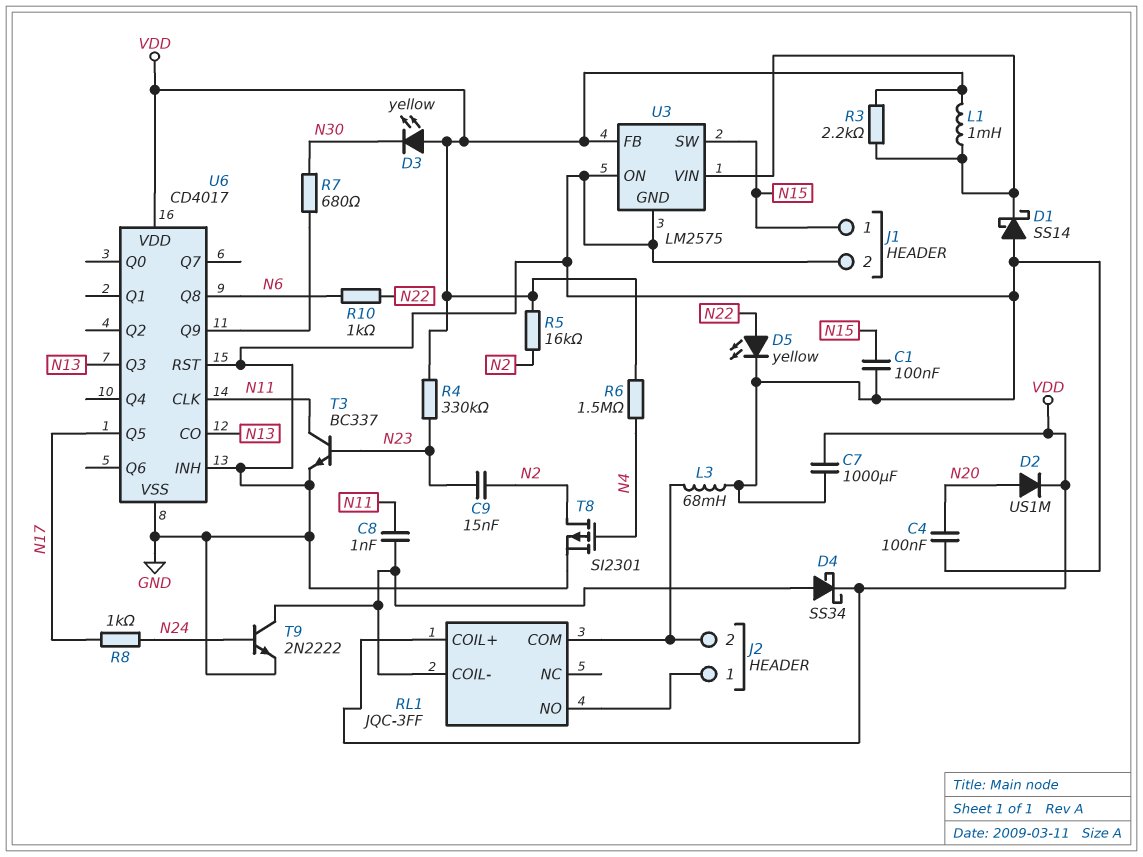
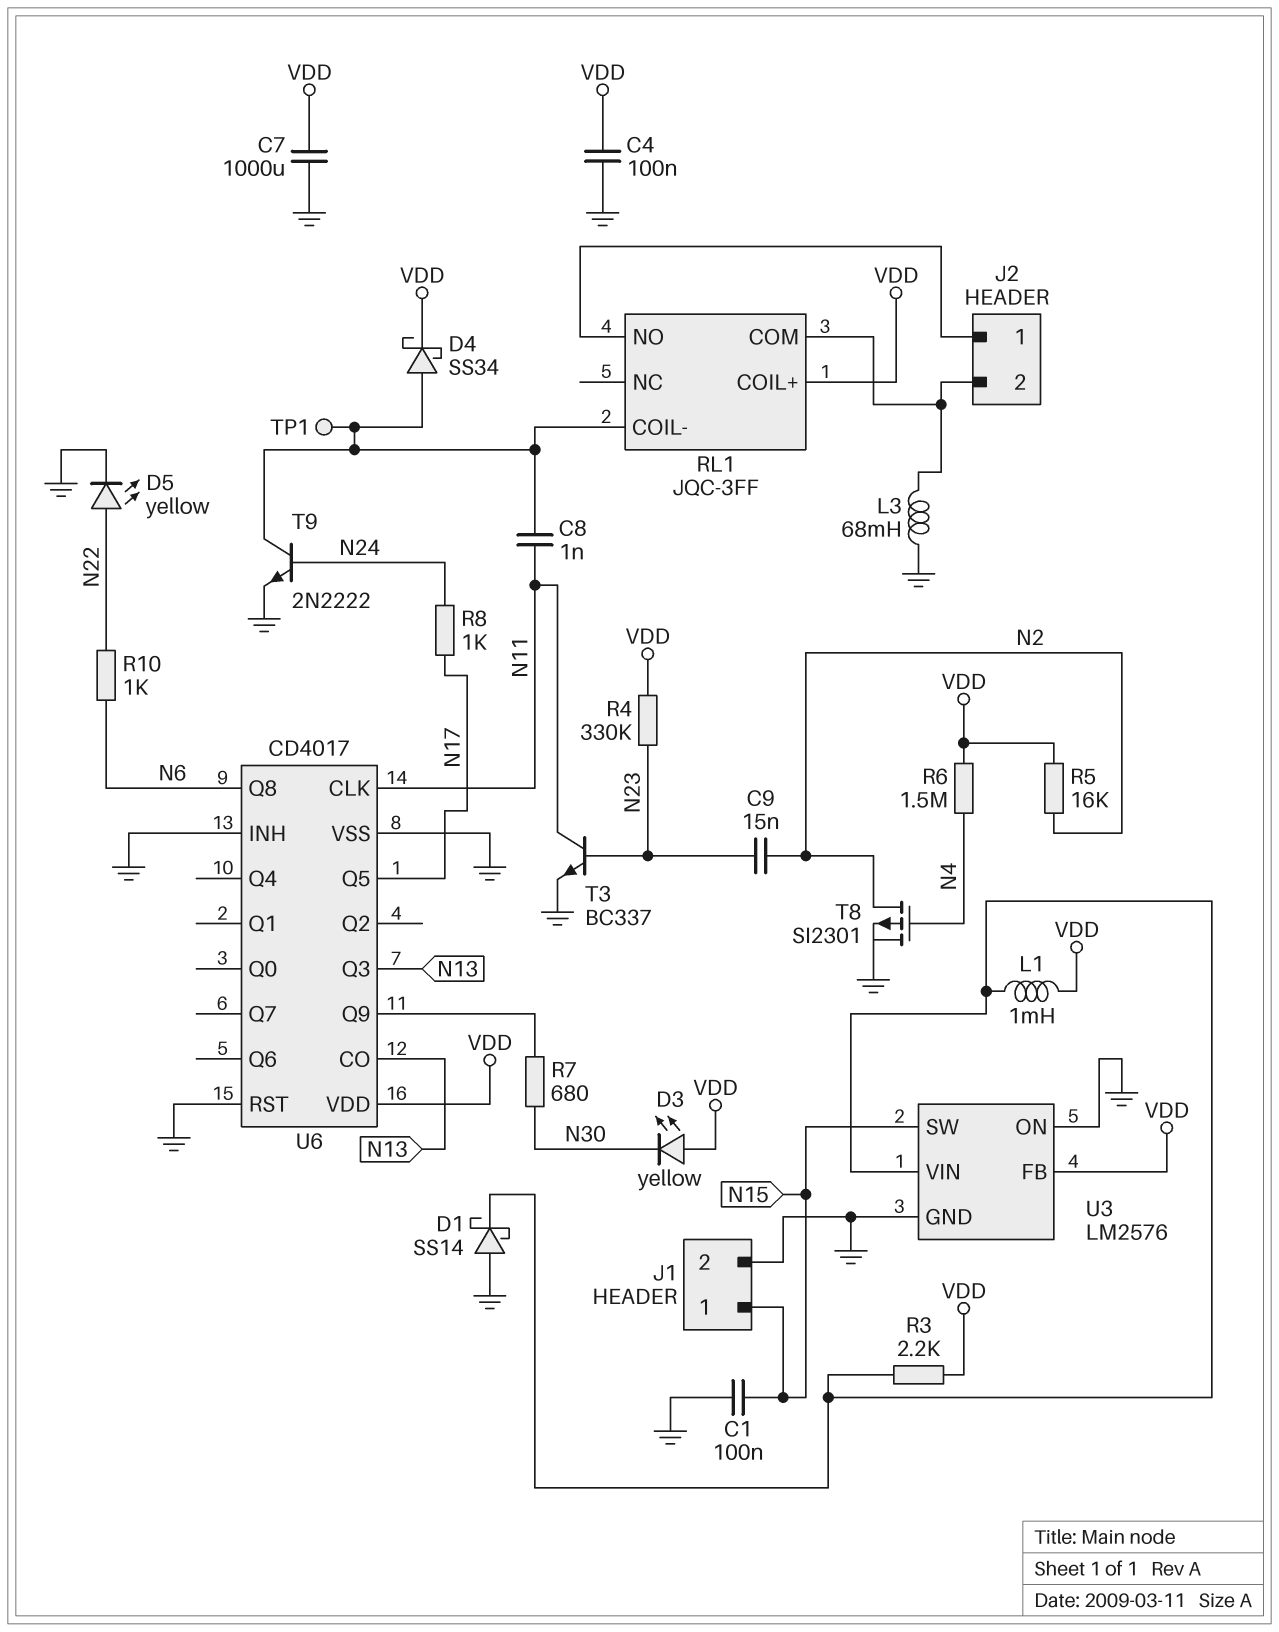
C4: 100nF (GND, N20) -> 100nF (GND, VDD)
D2: diode US1M (A N20, K VDD) -> none
TP1: none -> test point (RL1/COIL-)
U3: LM2575 -> LM2576

